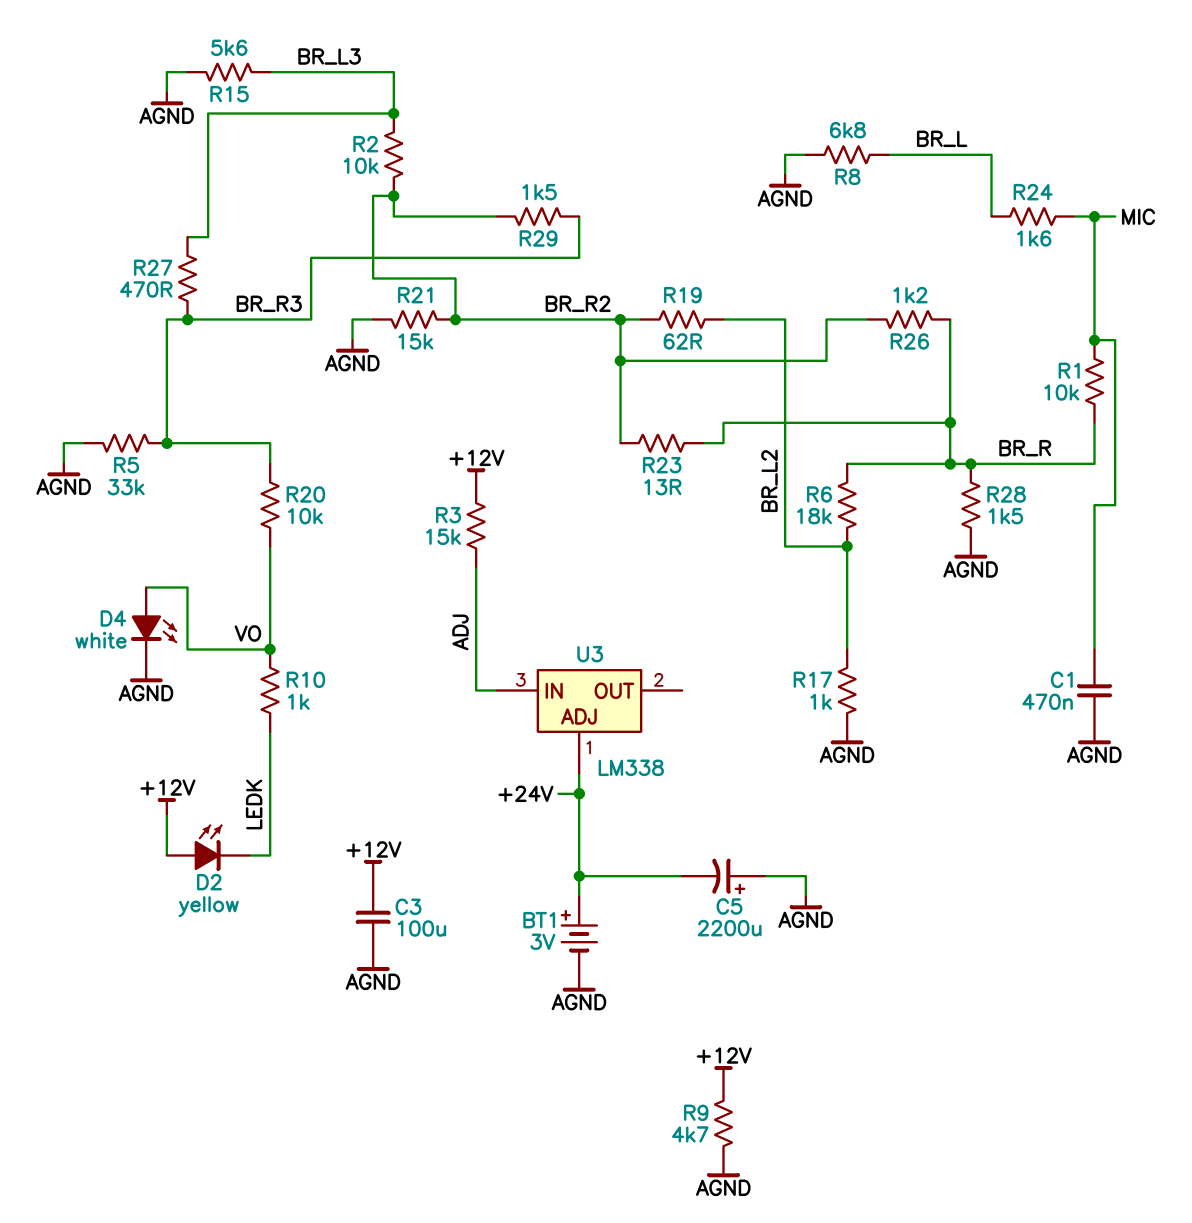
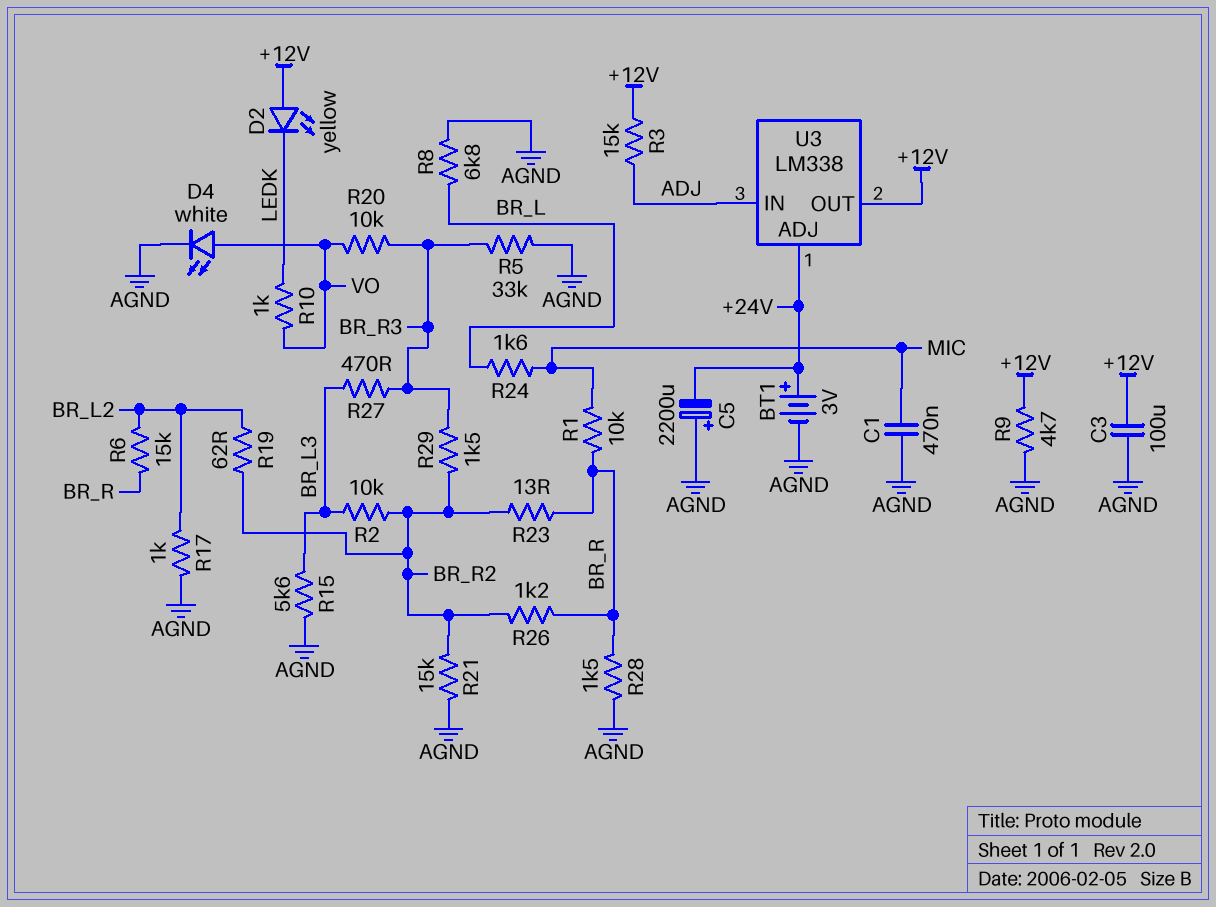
R6: 18k (BR_L2, BR_R) -> 15k (BR_L2, BR_R)
U3 pin OUT: none -> +12V

